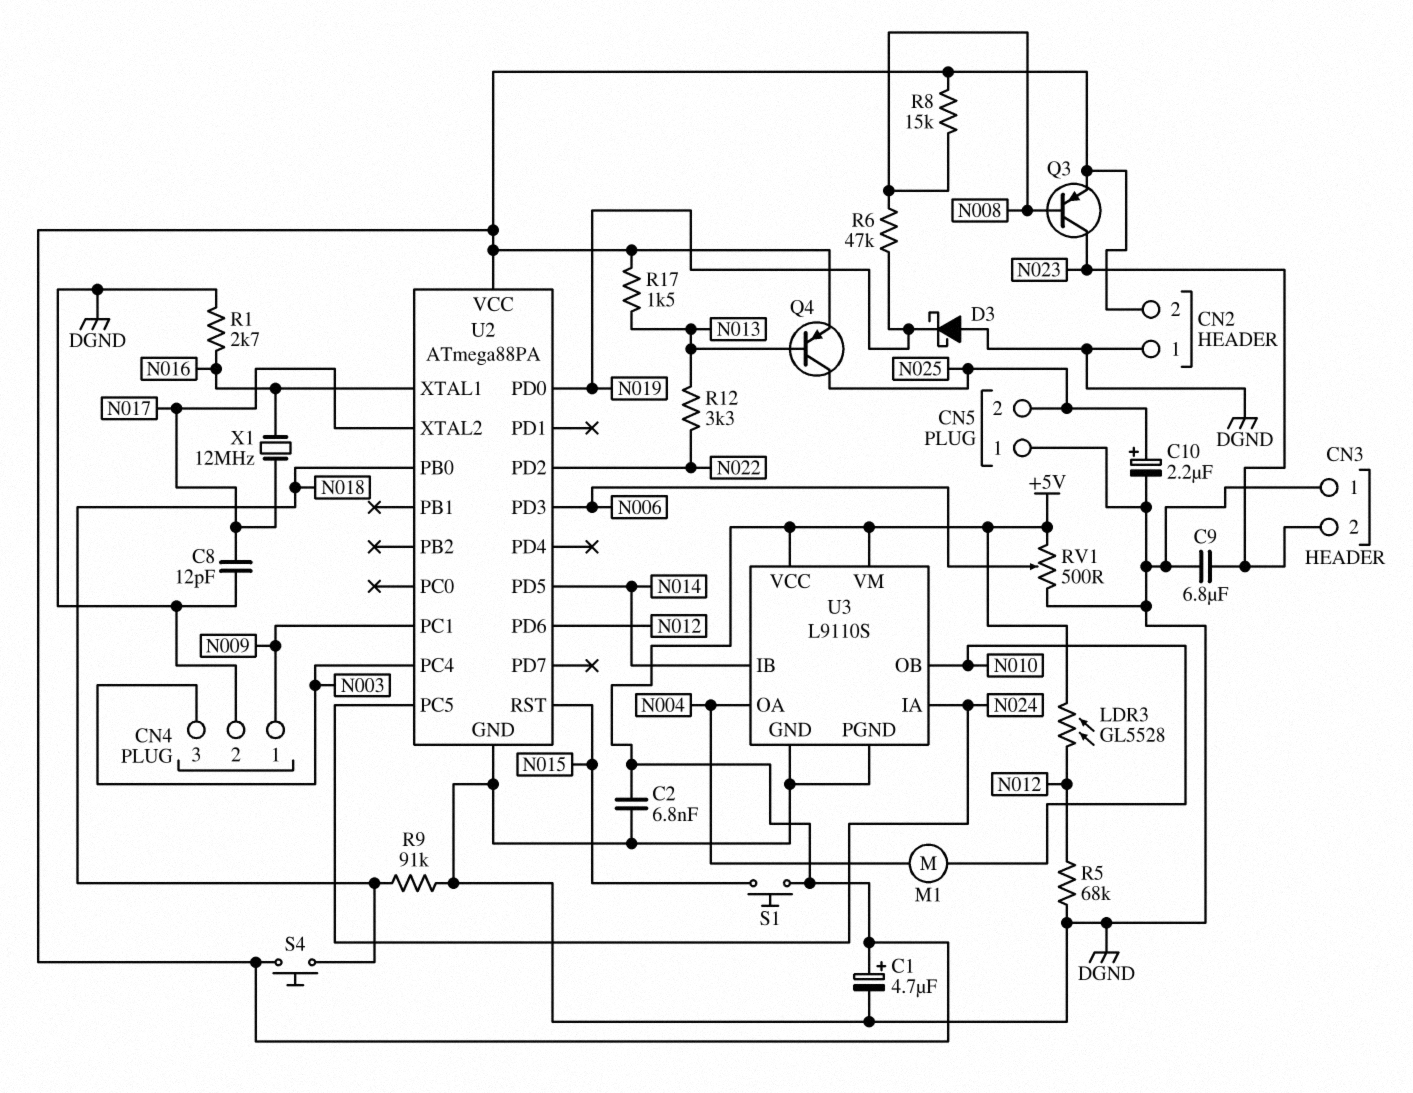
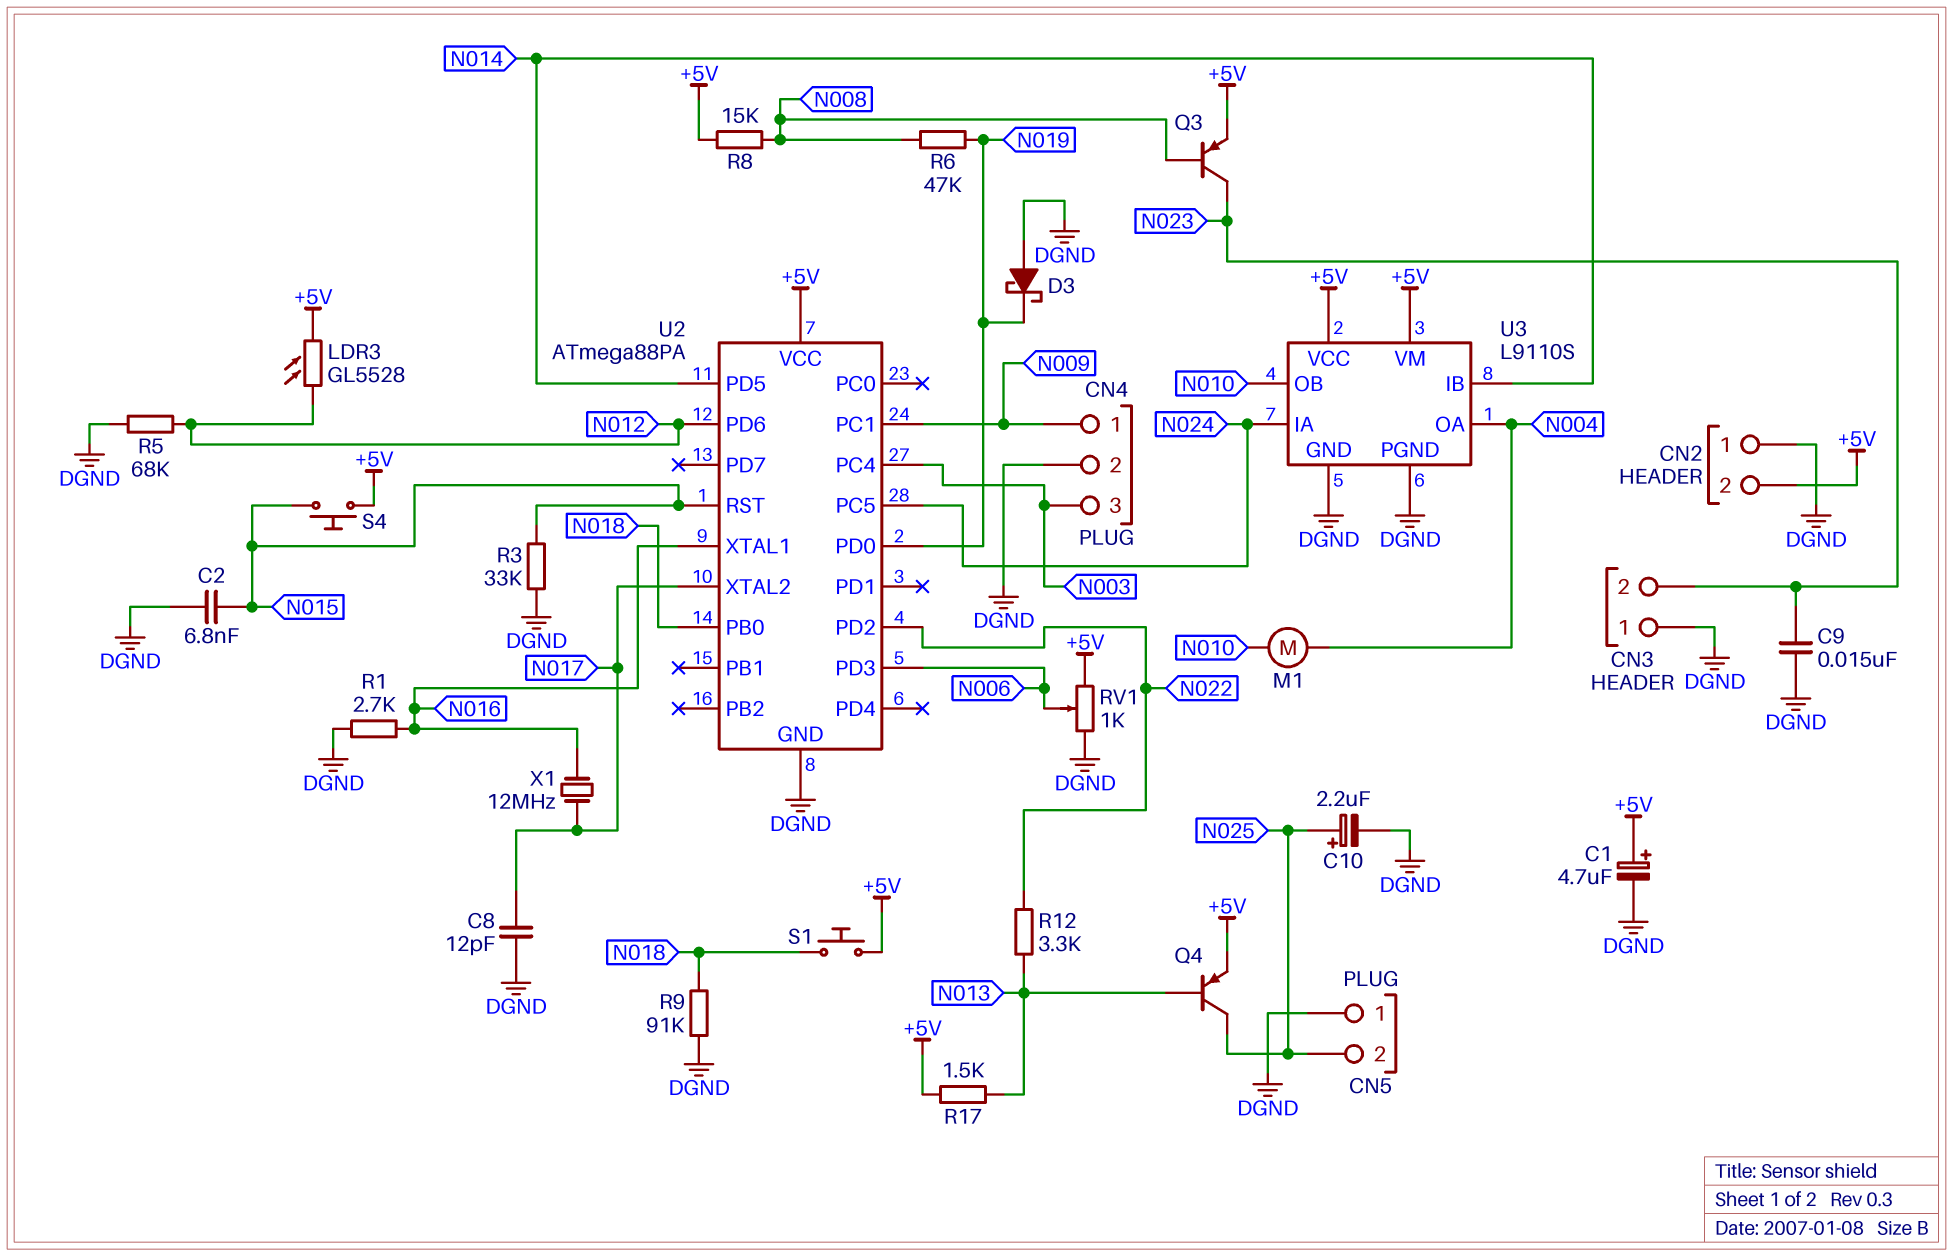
C2: 6.8nF (+5V, DGND) -> 6.8nF (DGND, N015)
C9: 6.8uF (DGND, N023) -> 15nF (DGND, N023)
R3: none -> 33k (DGND, N015)
RV1: 500 (+5V, DGND, wiper N006) -> 1k (+5V, DGND, wiper N006)
S1: button (+5V, N015) -> button (+5V, N018)
S4: button (+5V, N018) -> button (+5V, N015)

